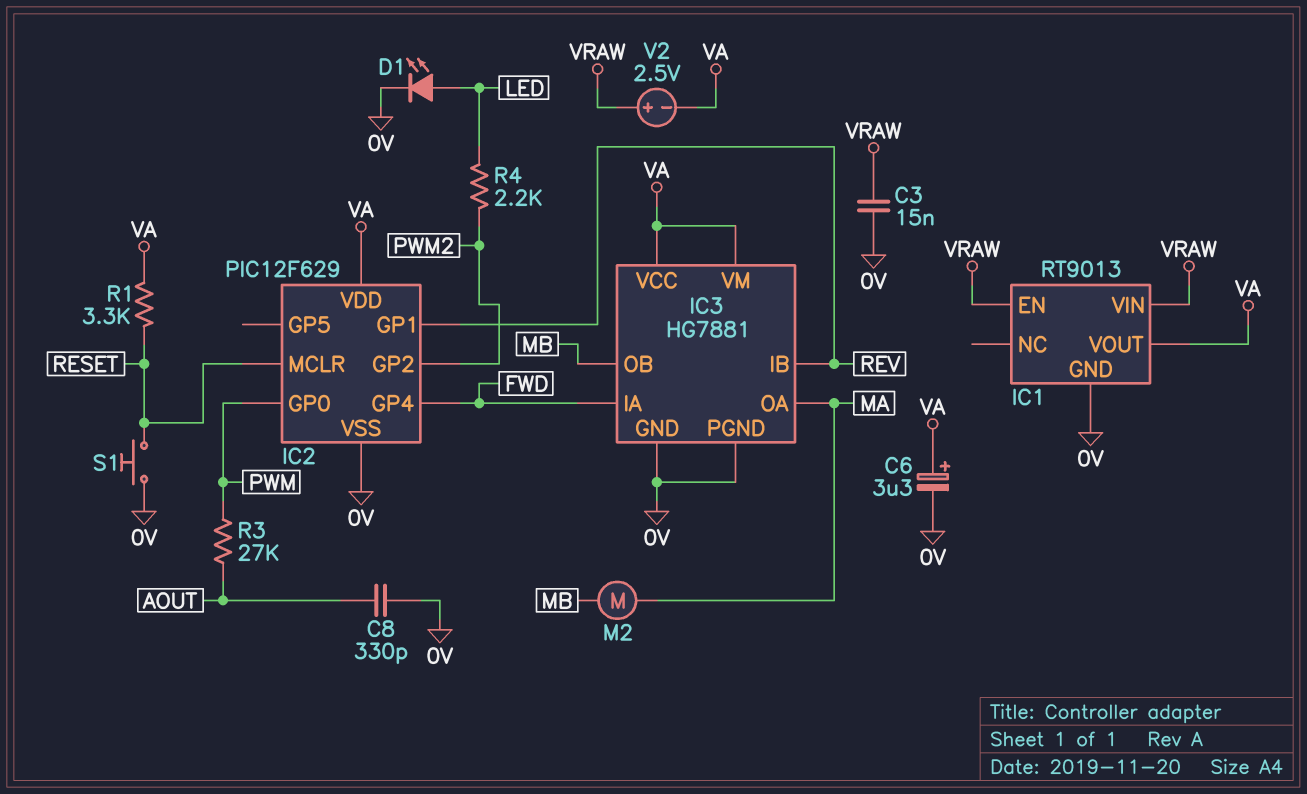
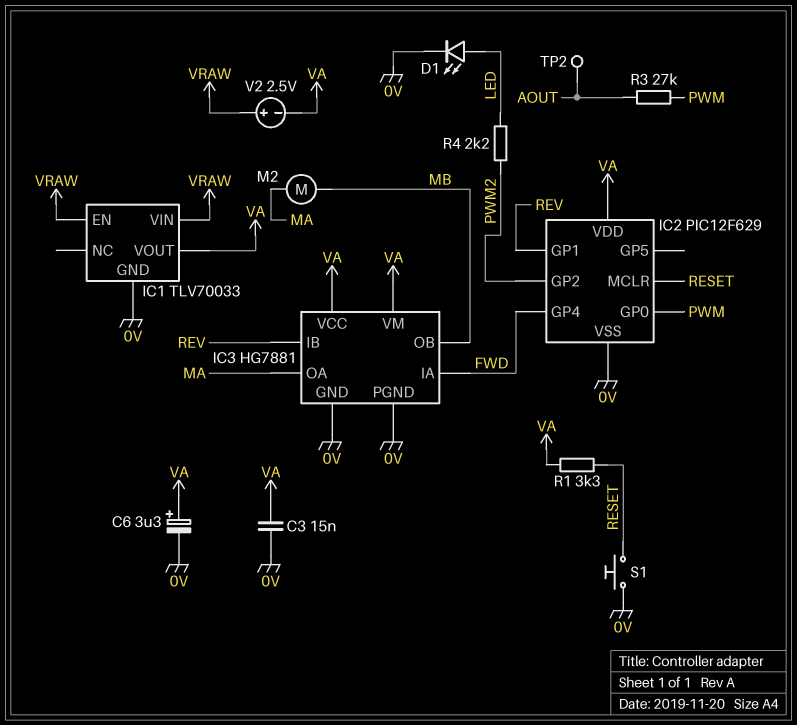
C3: 15nF (0V, VRAW) -> 15nF (0V, VA)
C8: 330pF (0V, AOUT) -> none
IC1: RT9013 -> TLV70033
TP2: none -> test point (AOUT)

